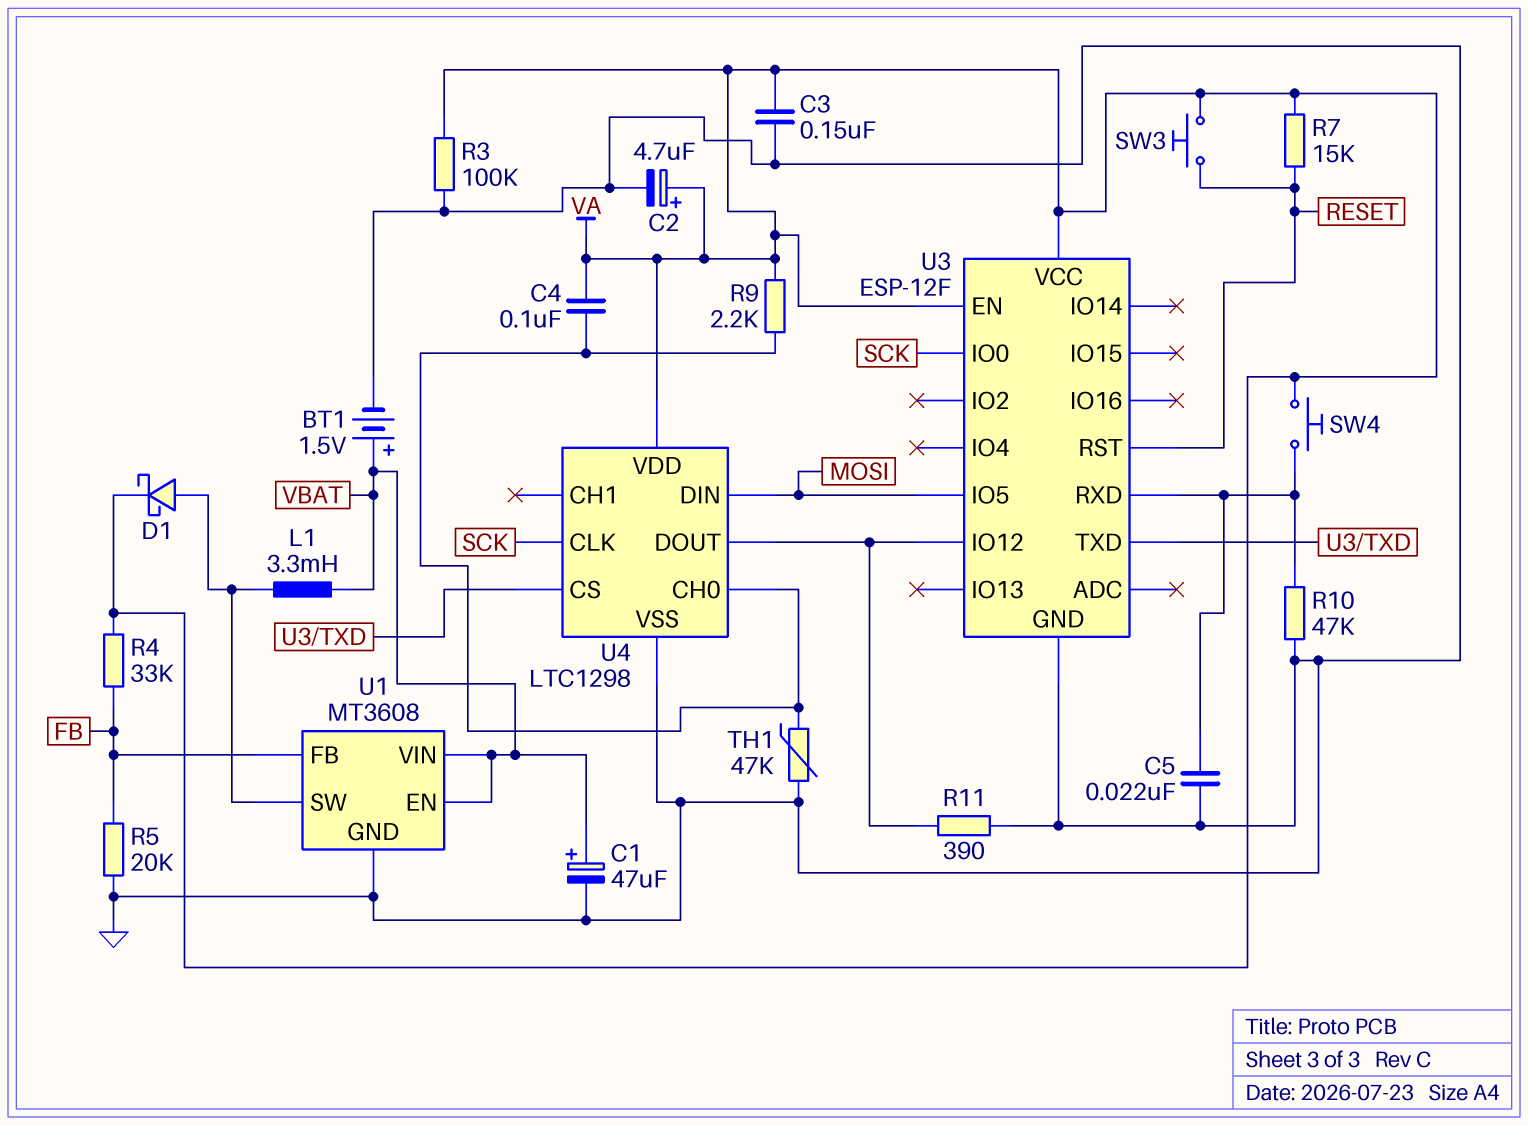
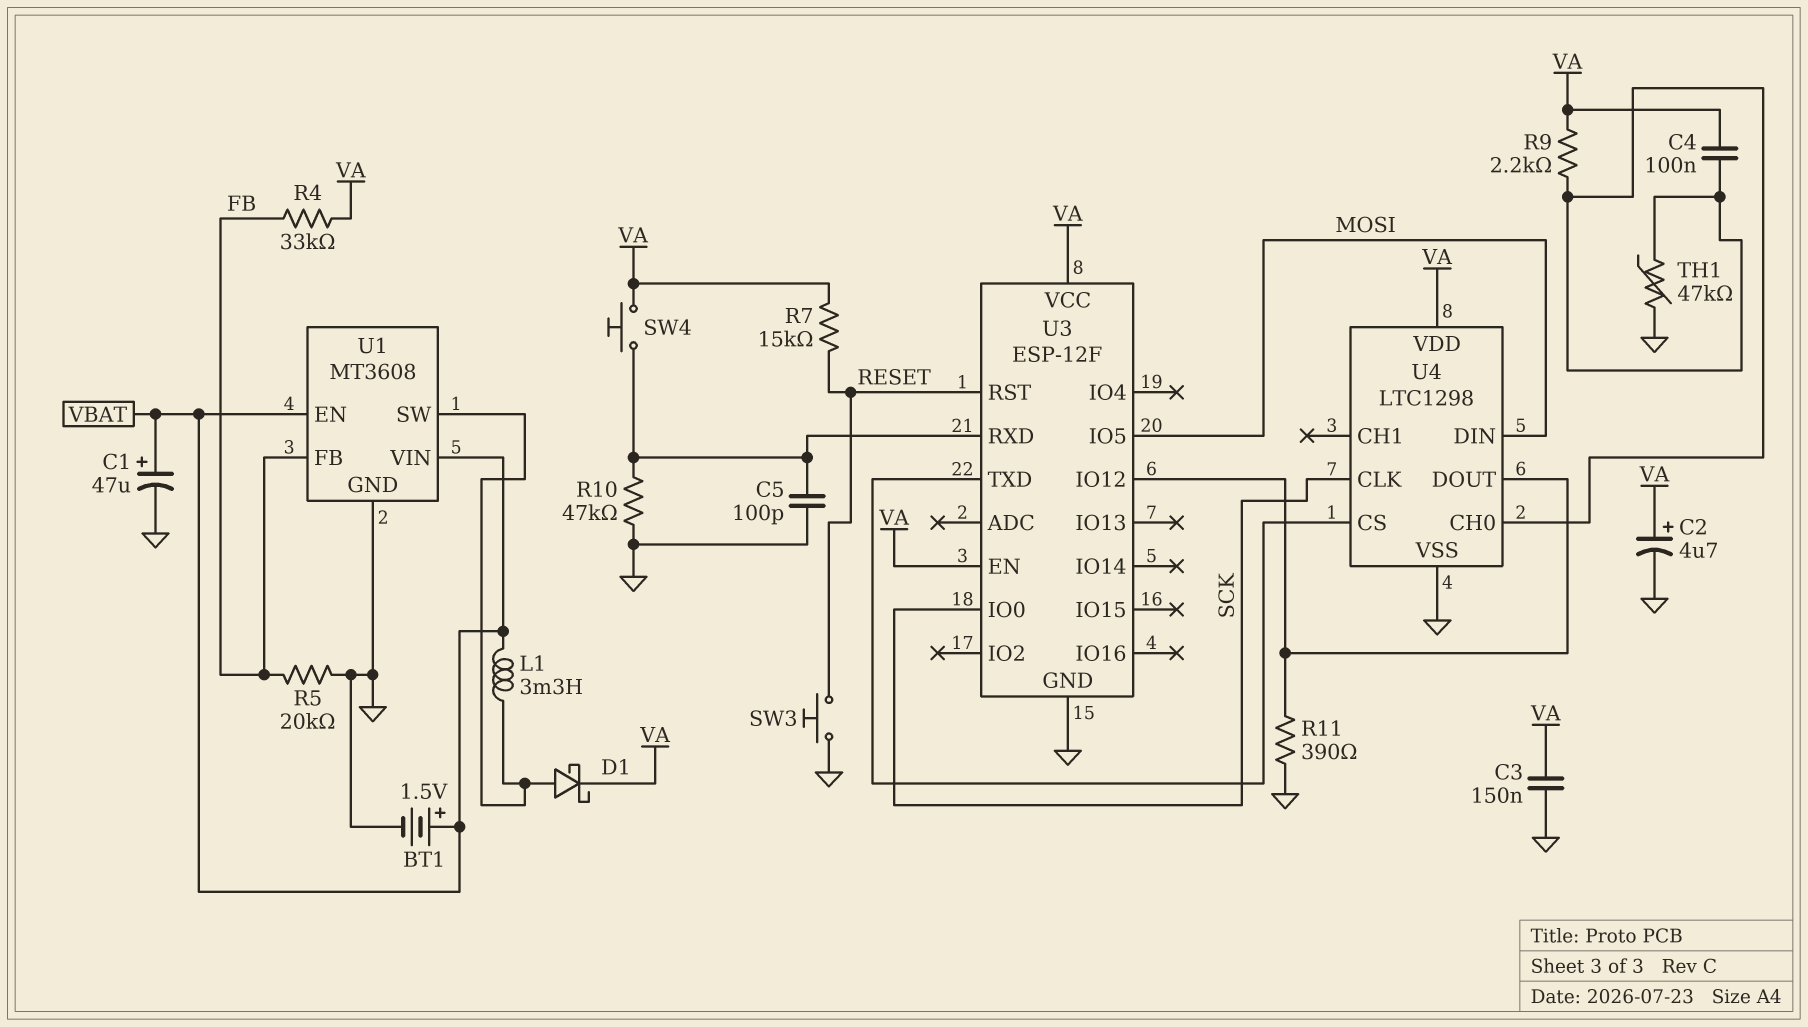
C5: 22nF (GND, U3/RXD) -> 100pF (GND, U3/RXD)
R3: 100k (GND, VA) -> none
SW3: button (RESET, VA) -> button (GND, RESET)

